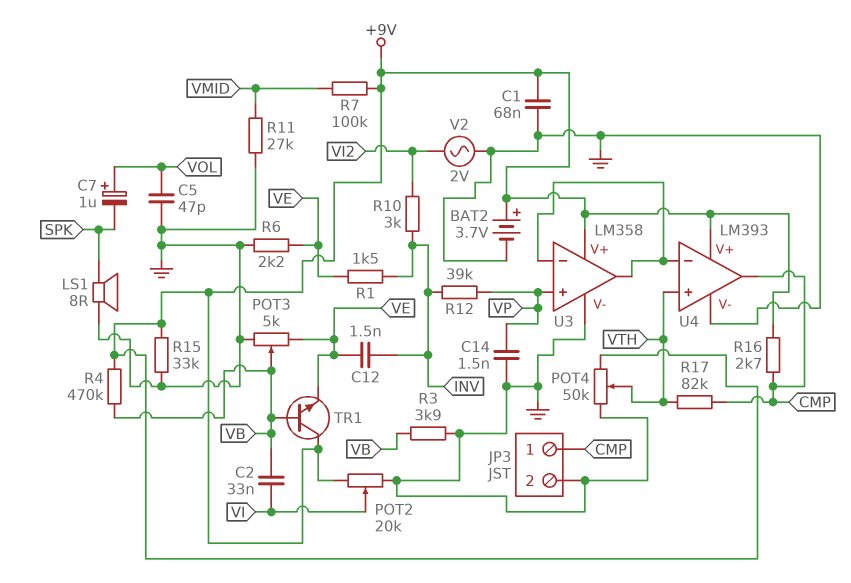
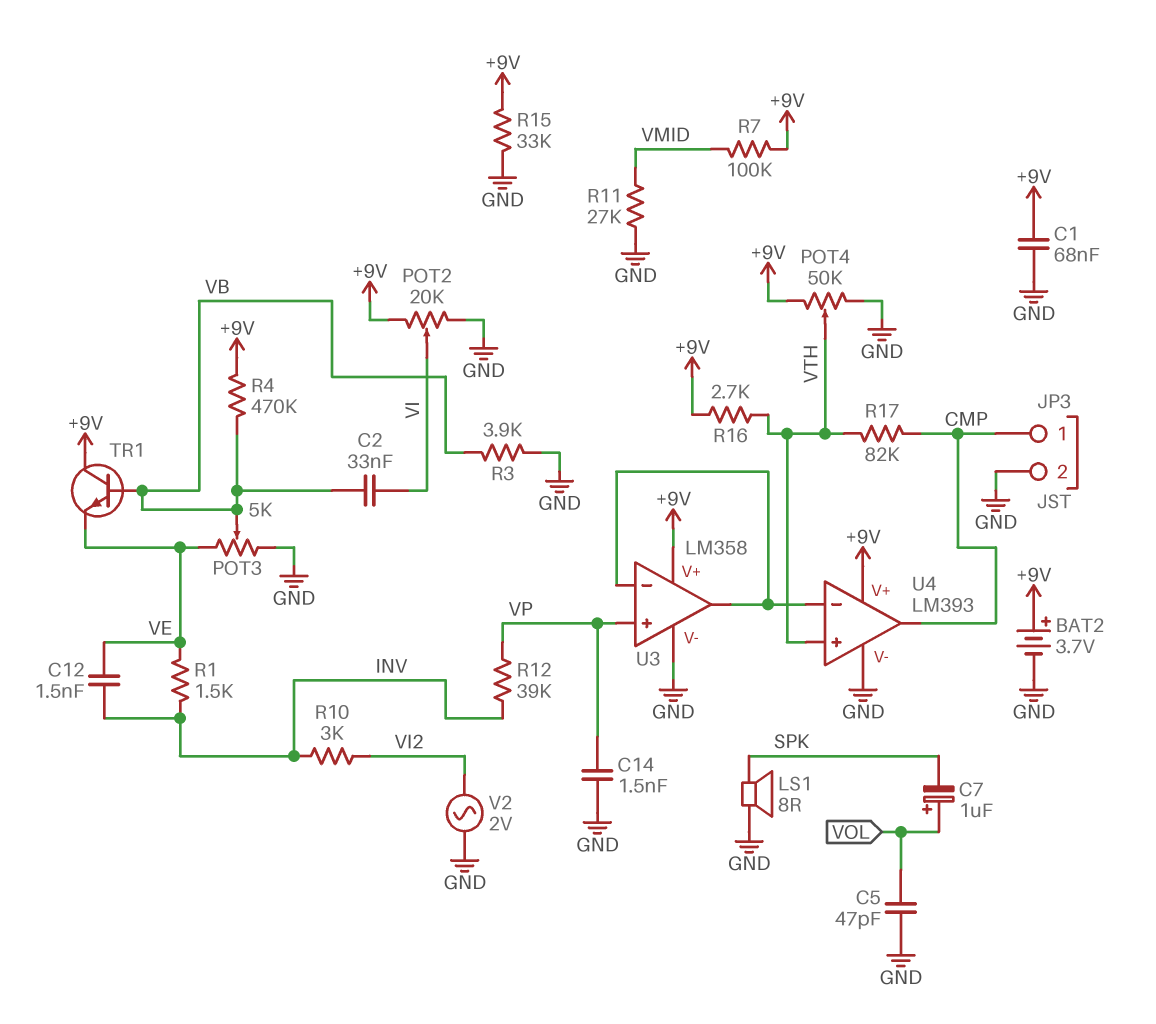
R6: 2.2k (GND, VE) -> none
R16: 2.7k (+9V, CMP) -> 2.7k (+9V, VTH)

